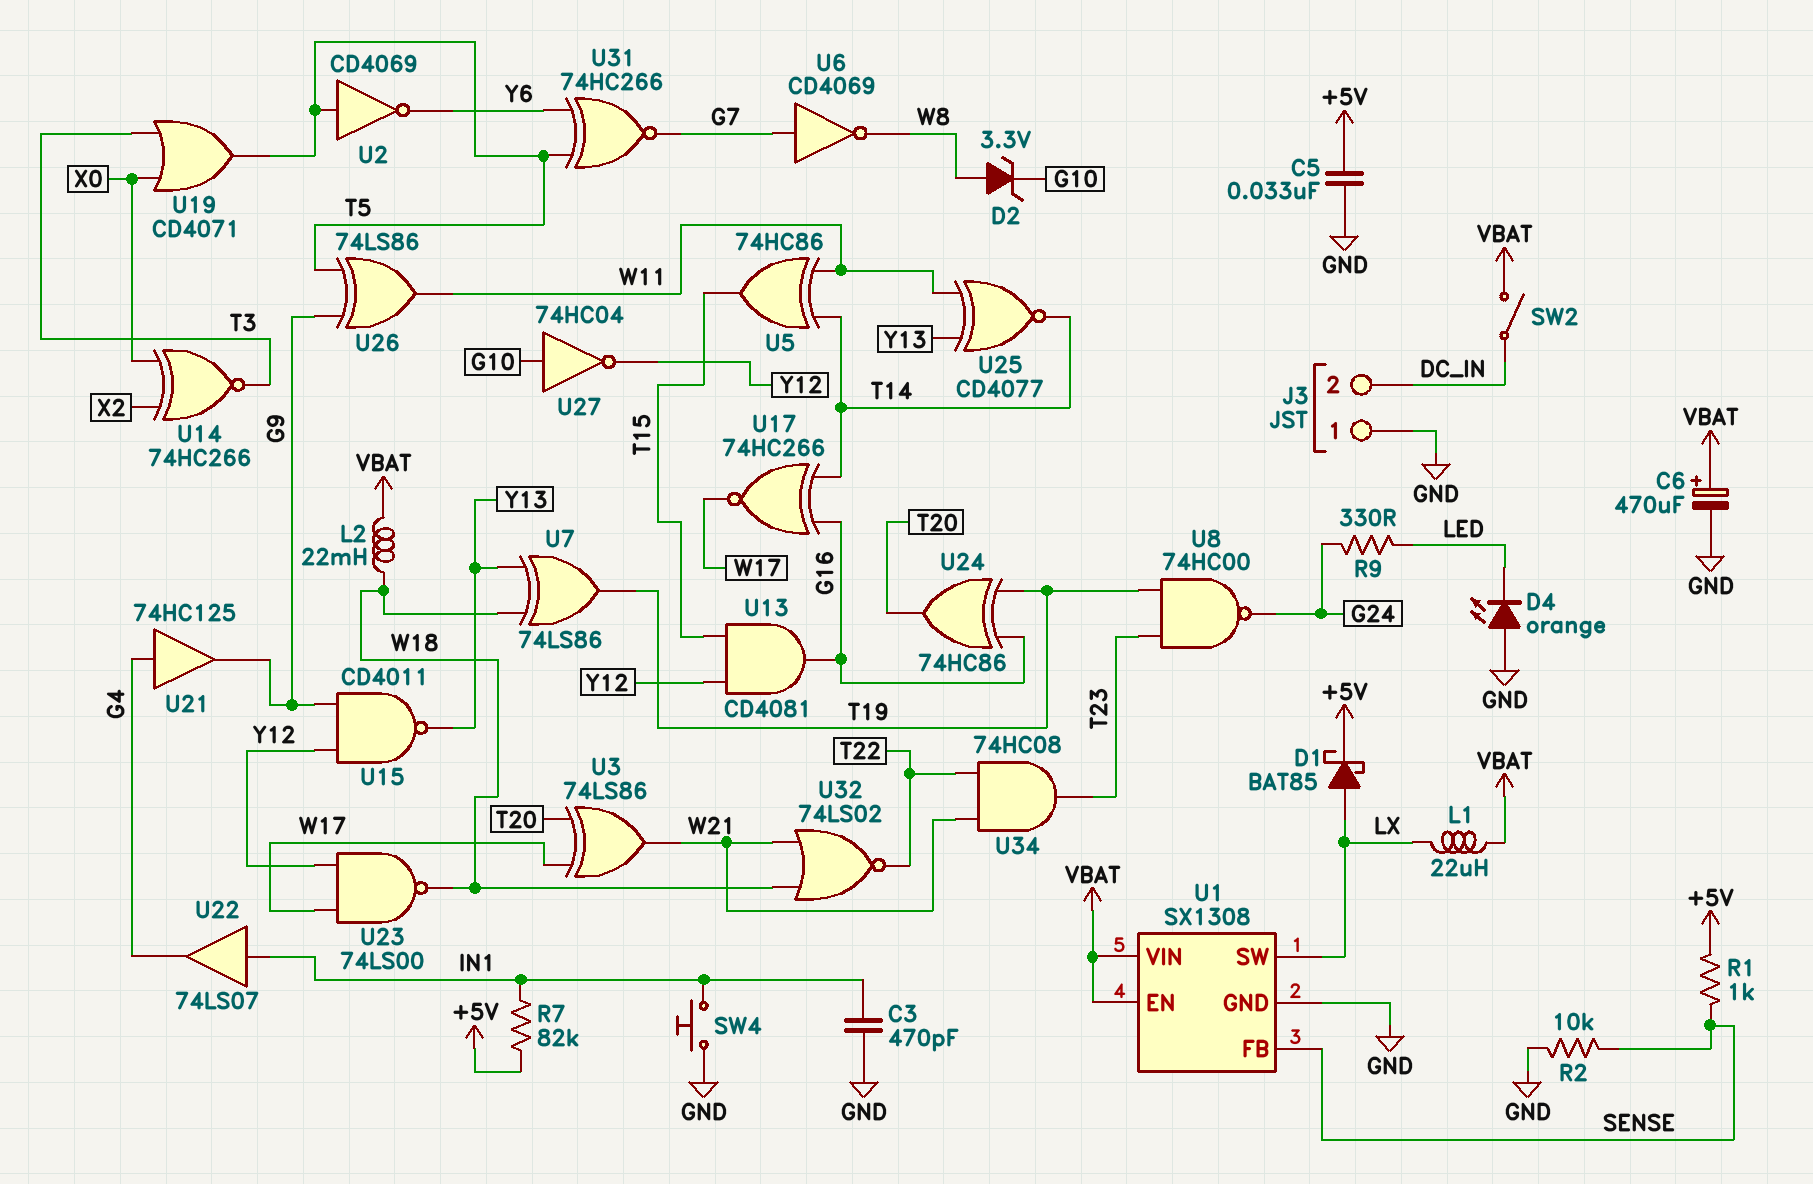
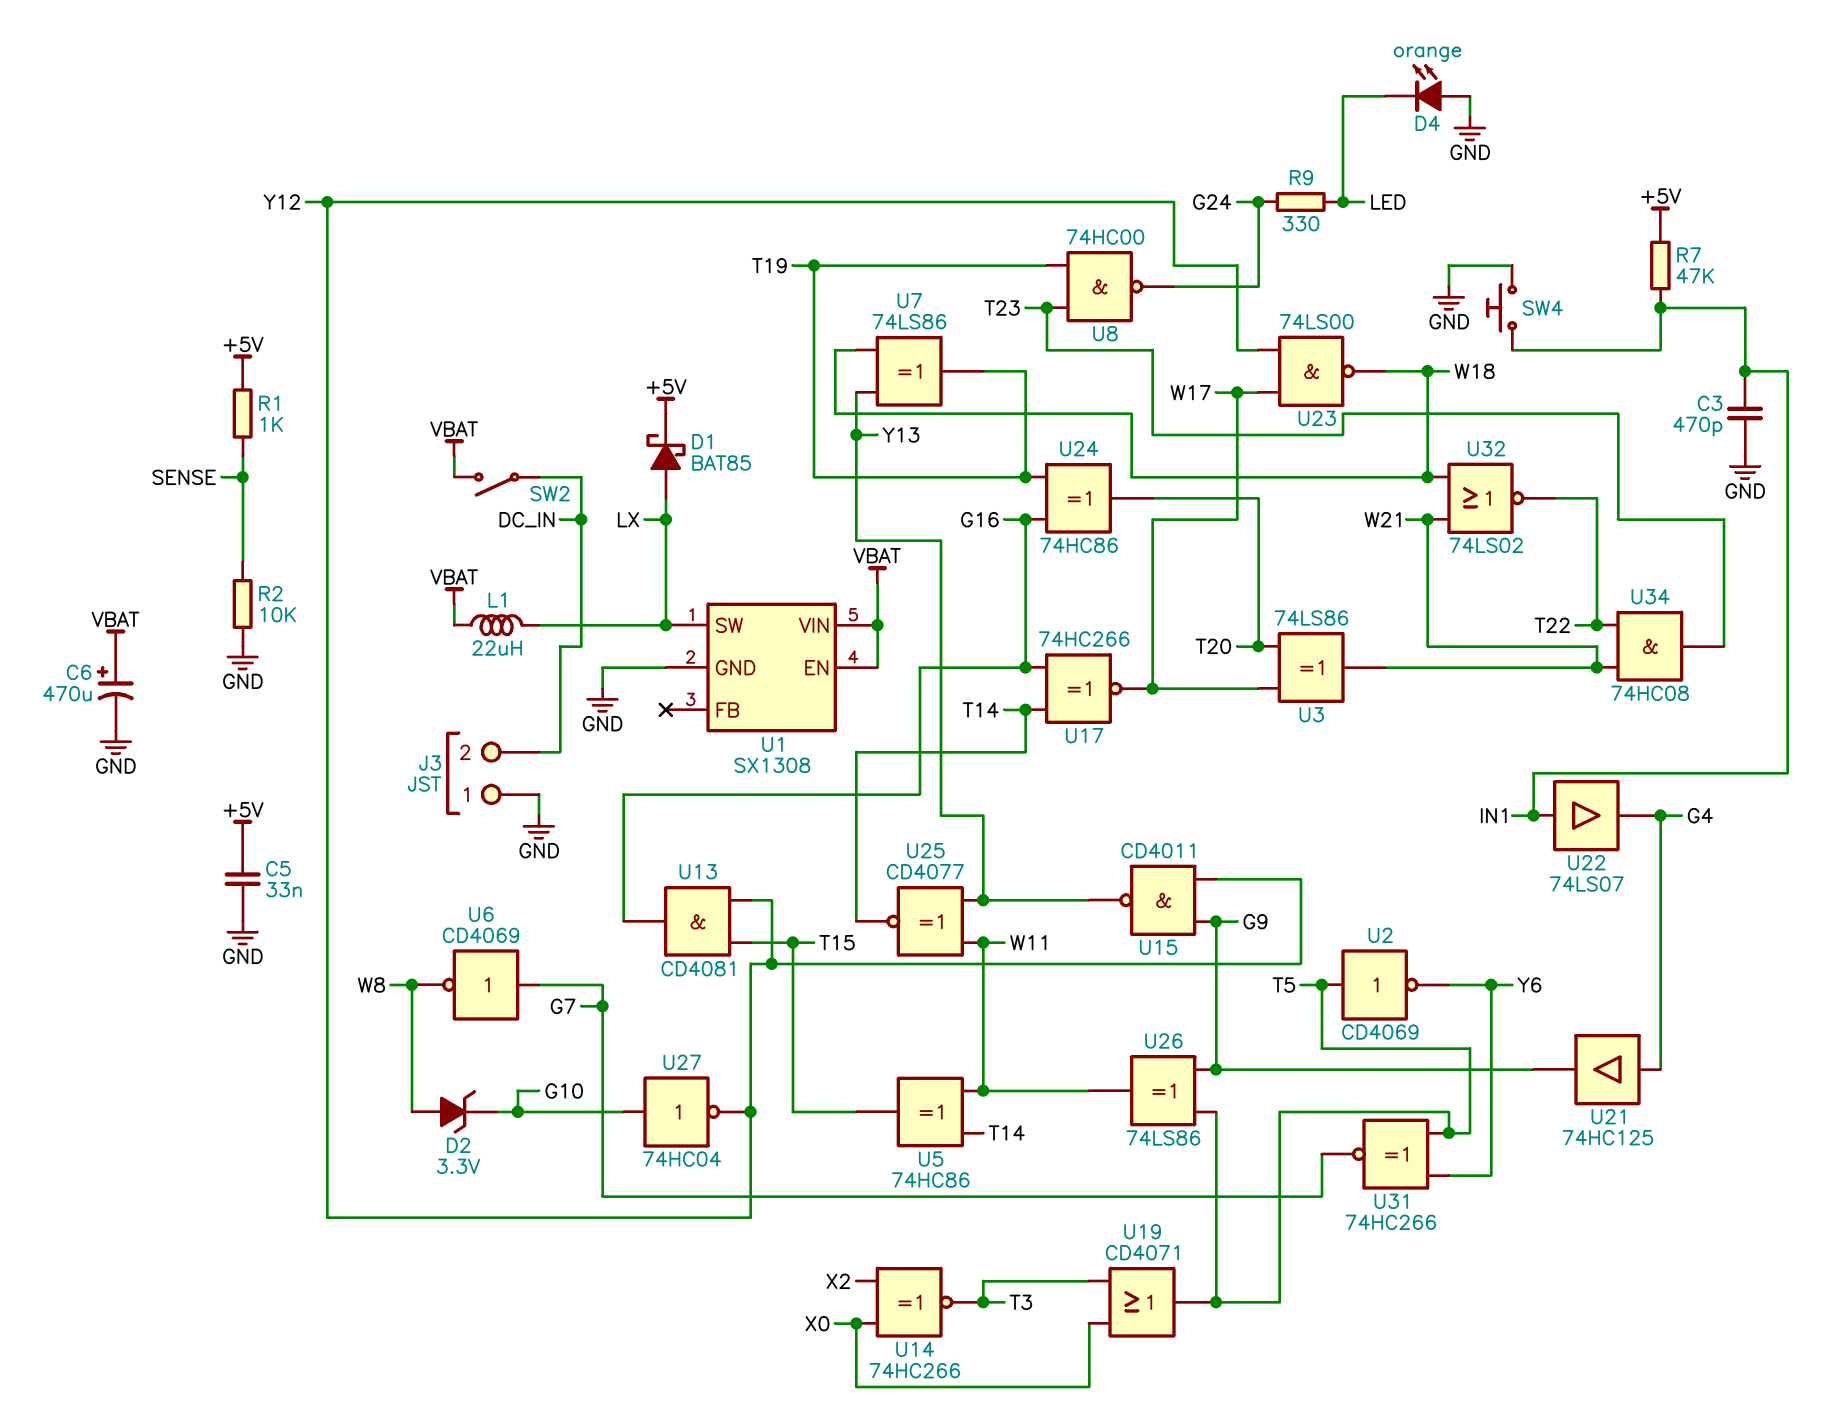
L2: 22mH (VBAT, W18) -> none
R7: 82k (+5V, IN1) -> 47k (+5V, IN1)
U1 pin FB: SENSE -> none

